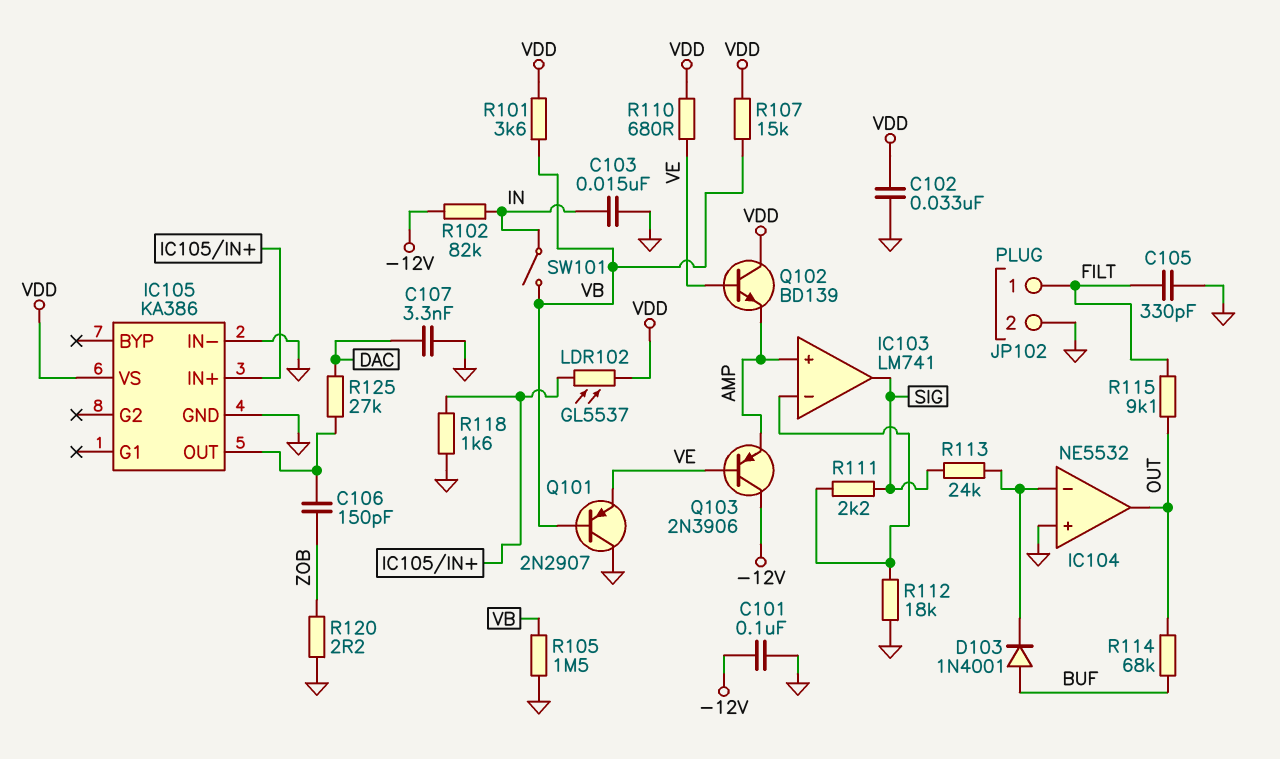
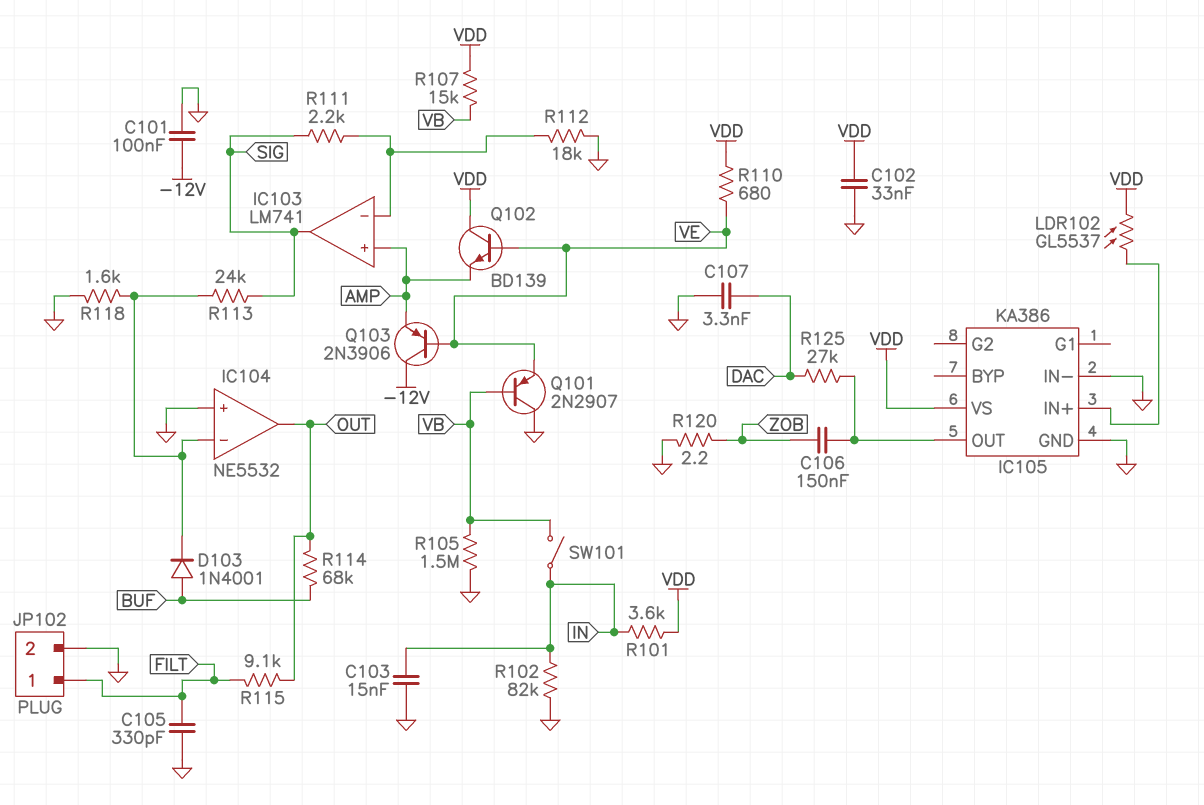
C106: 150pF (IC105/OUT, ZOB) -> 150nF (IC105/OUT, ZOB)
R101: 3.6k (VB, VDD) -> 3.6k (IN, VDD)
R102: 82k (-12V, IN) -> 82k (GND, IN)
R118: 1.6k (GND, IC105/IN+) -> 1.6k (GND, IC104/in-)

